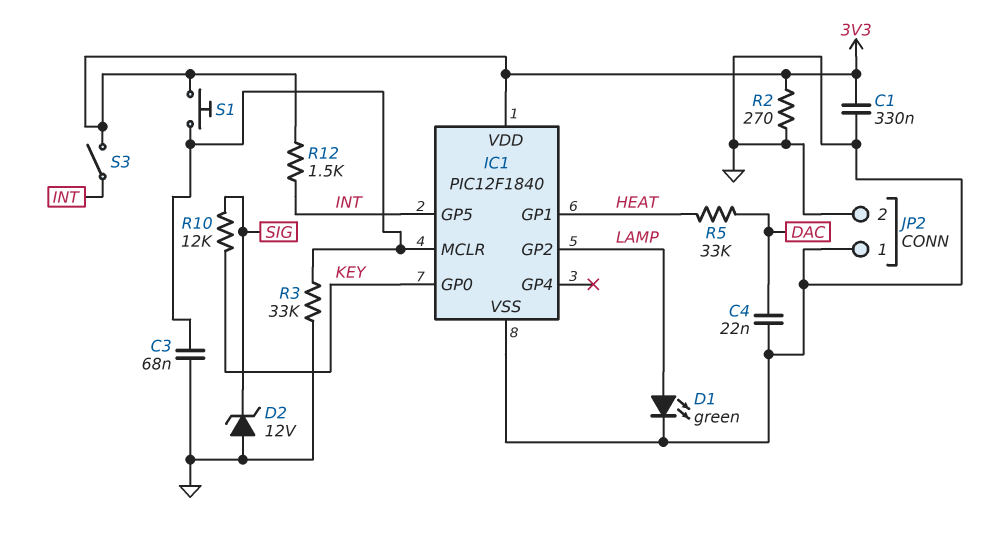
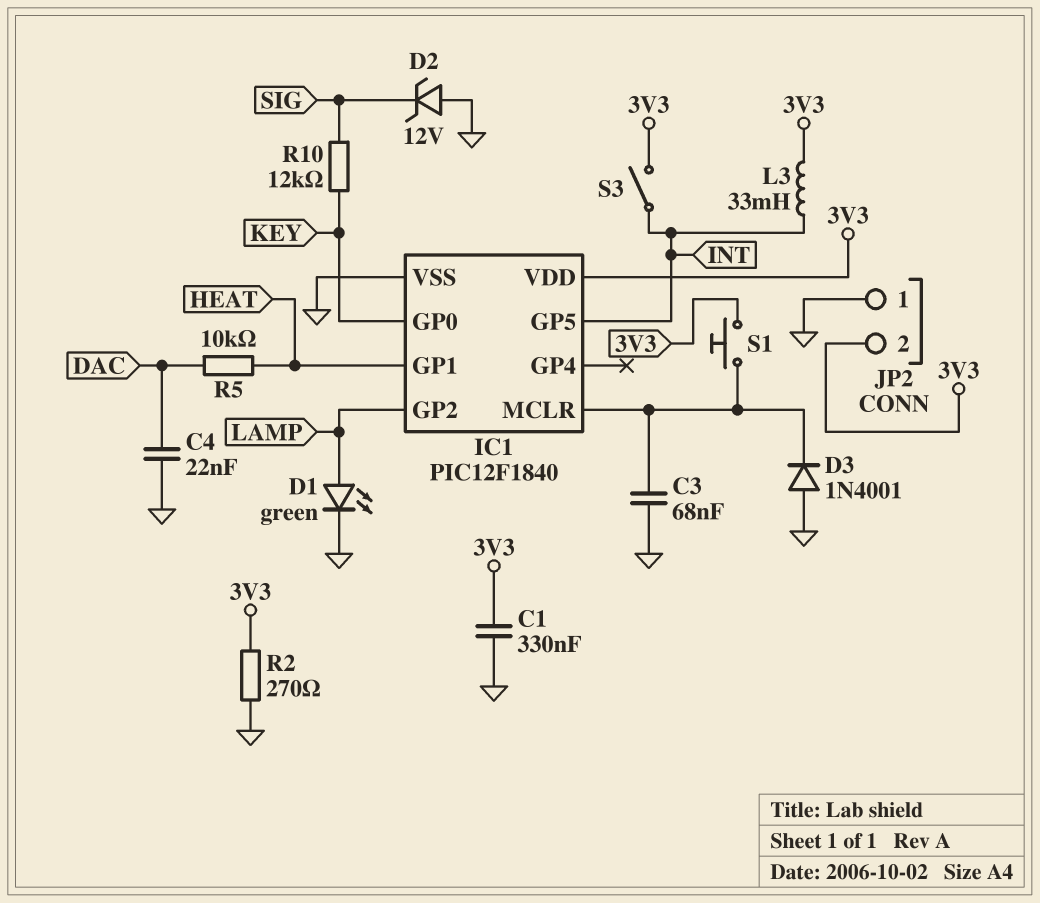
D3: none -> diode 1N4001 (A GND, K IC1/MCLR)
JP2 pin 2: GND -> 3V3
L3: none -> 33mH (3V3, INT)
R3: 33k (GND, IC1/MCLR) -> none
R5: 33k (DAC, HEAT) -> 10k (DAC, HEAT)
R12: 1.5k (3V3, INT) -> none

